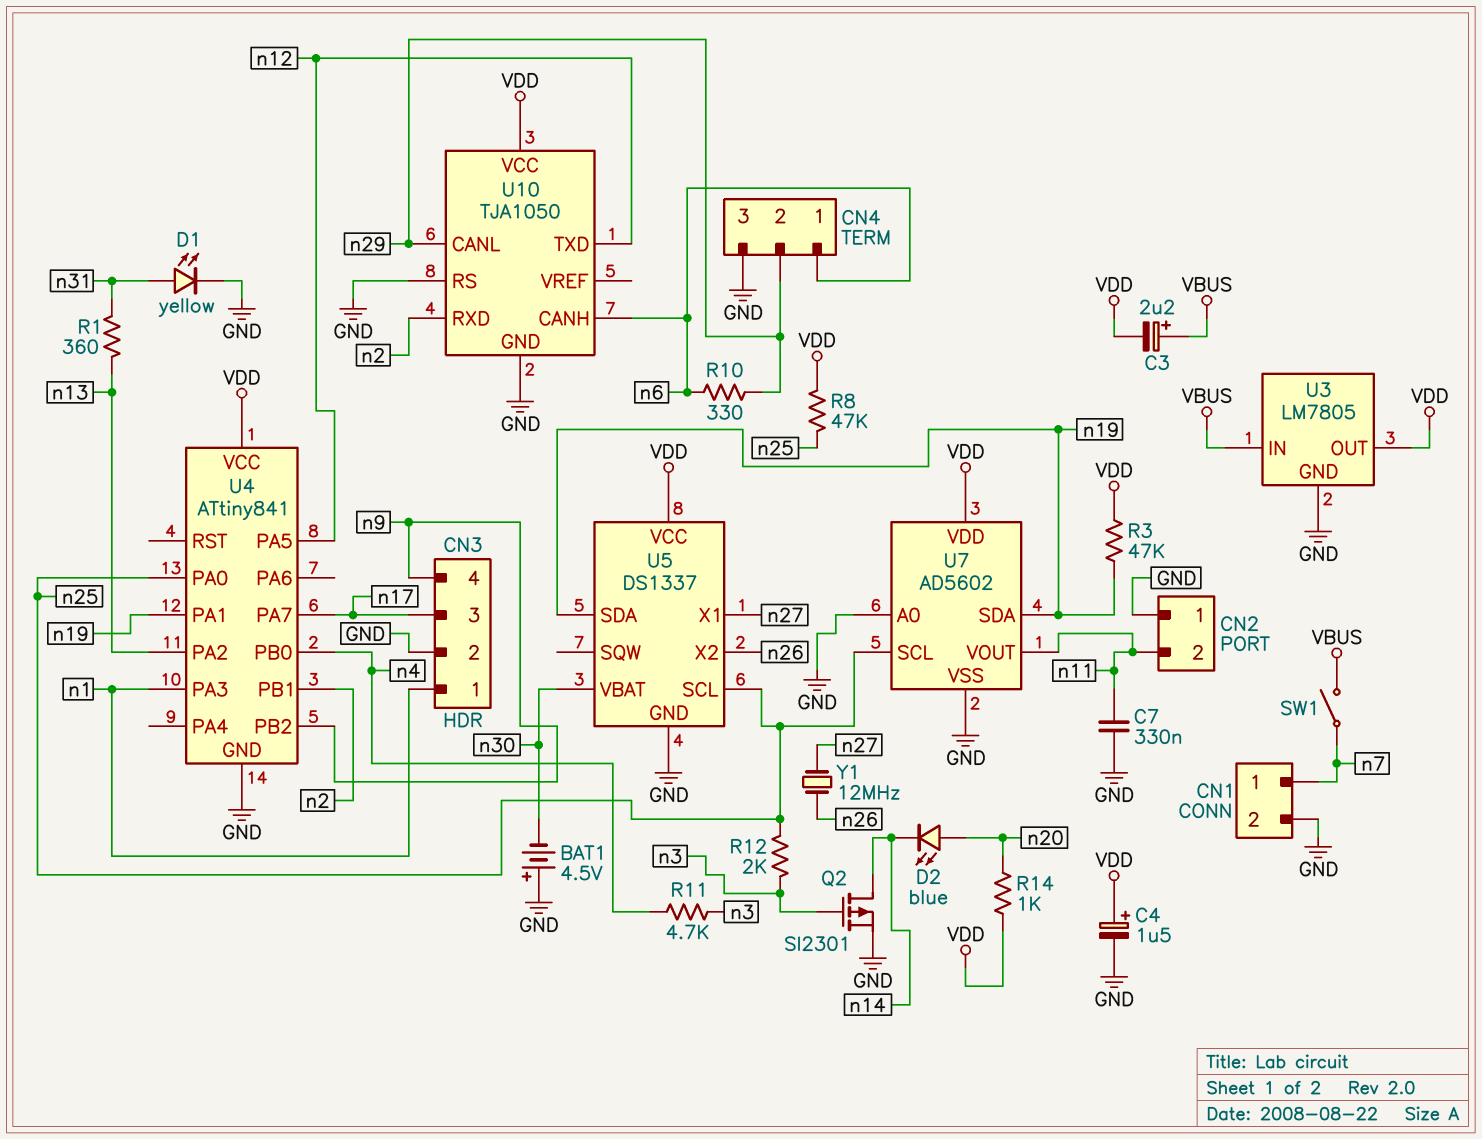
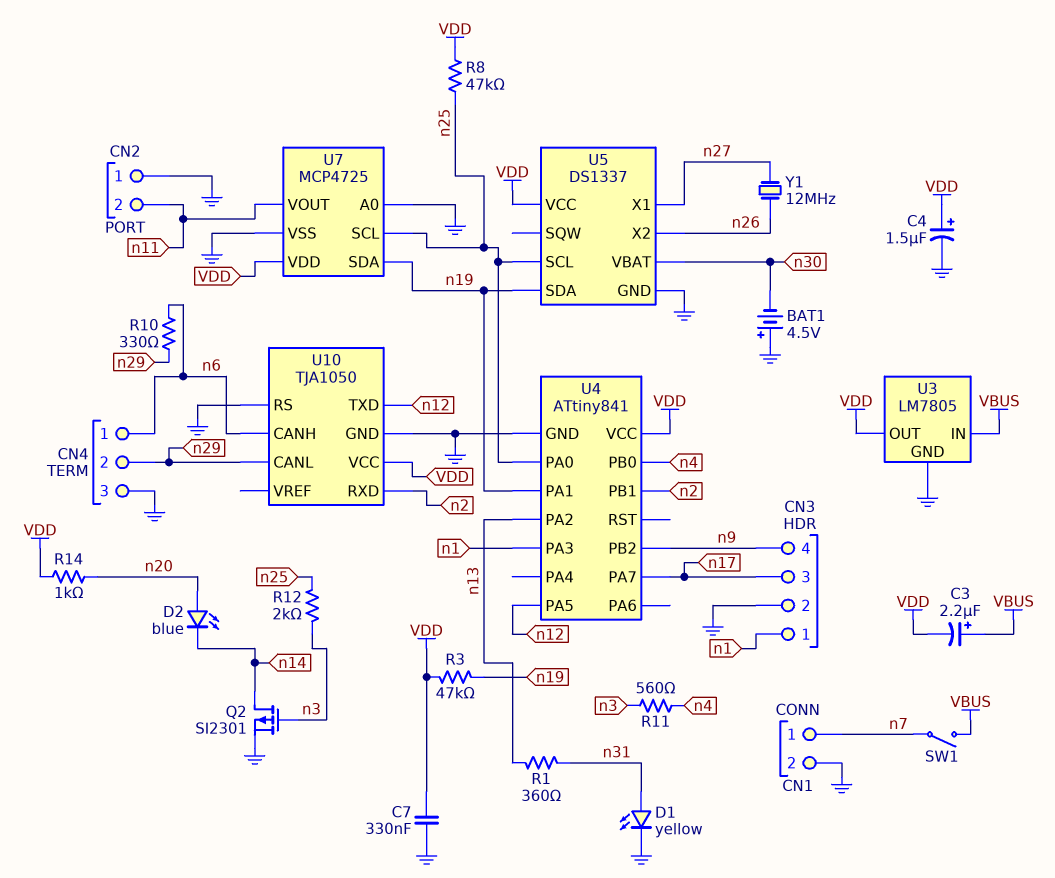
C7: 330nF (GND, n11) -> 330nF (GND, VDD)
R11: 4.7k (n3, n4) -> 560 (n3, n4)
U7: AD5602 -> MCP4725

